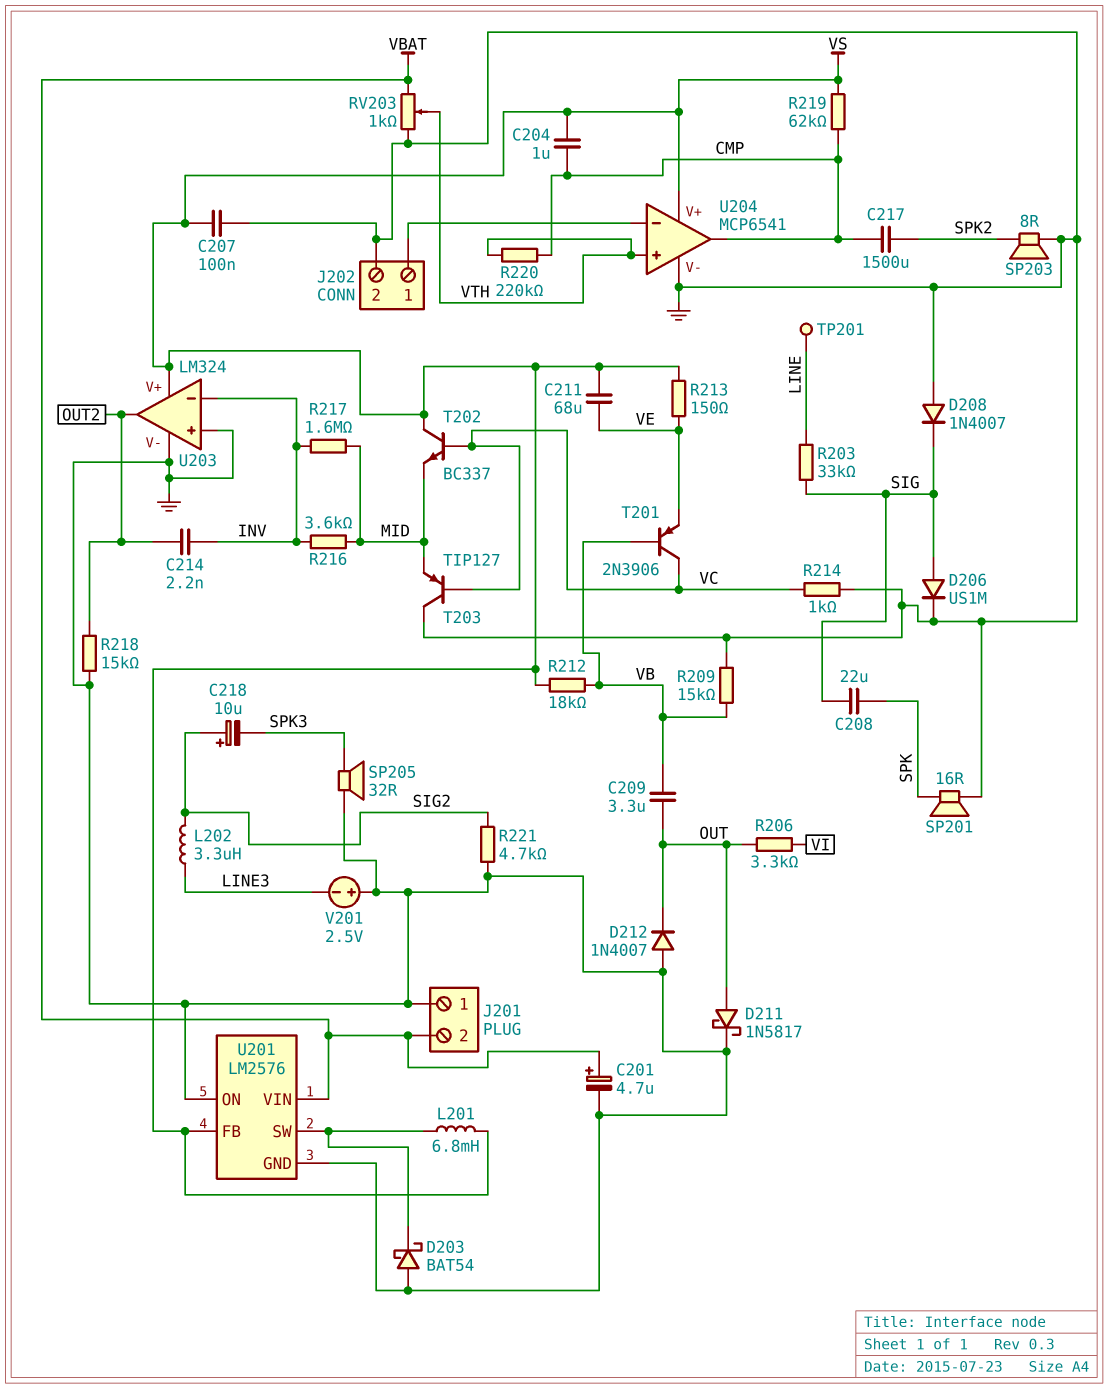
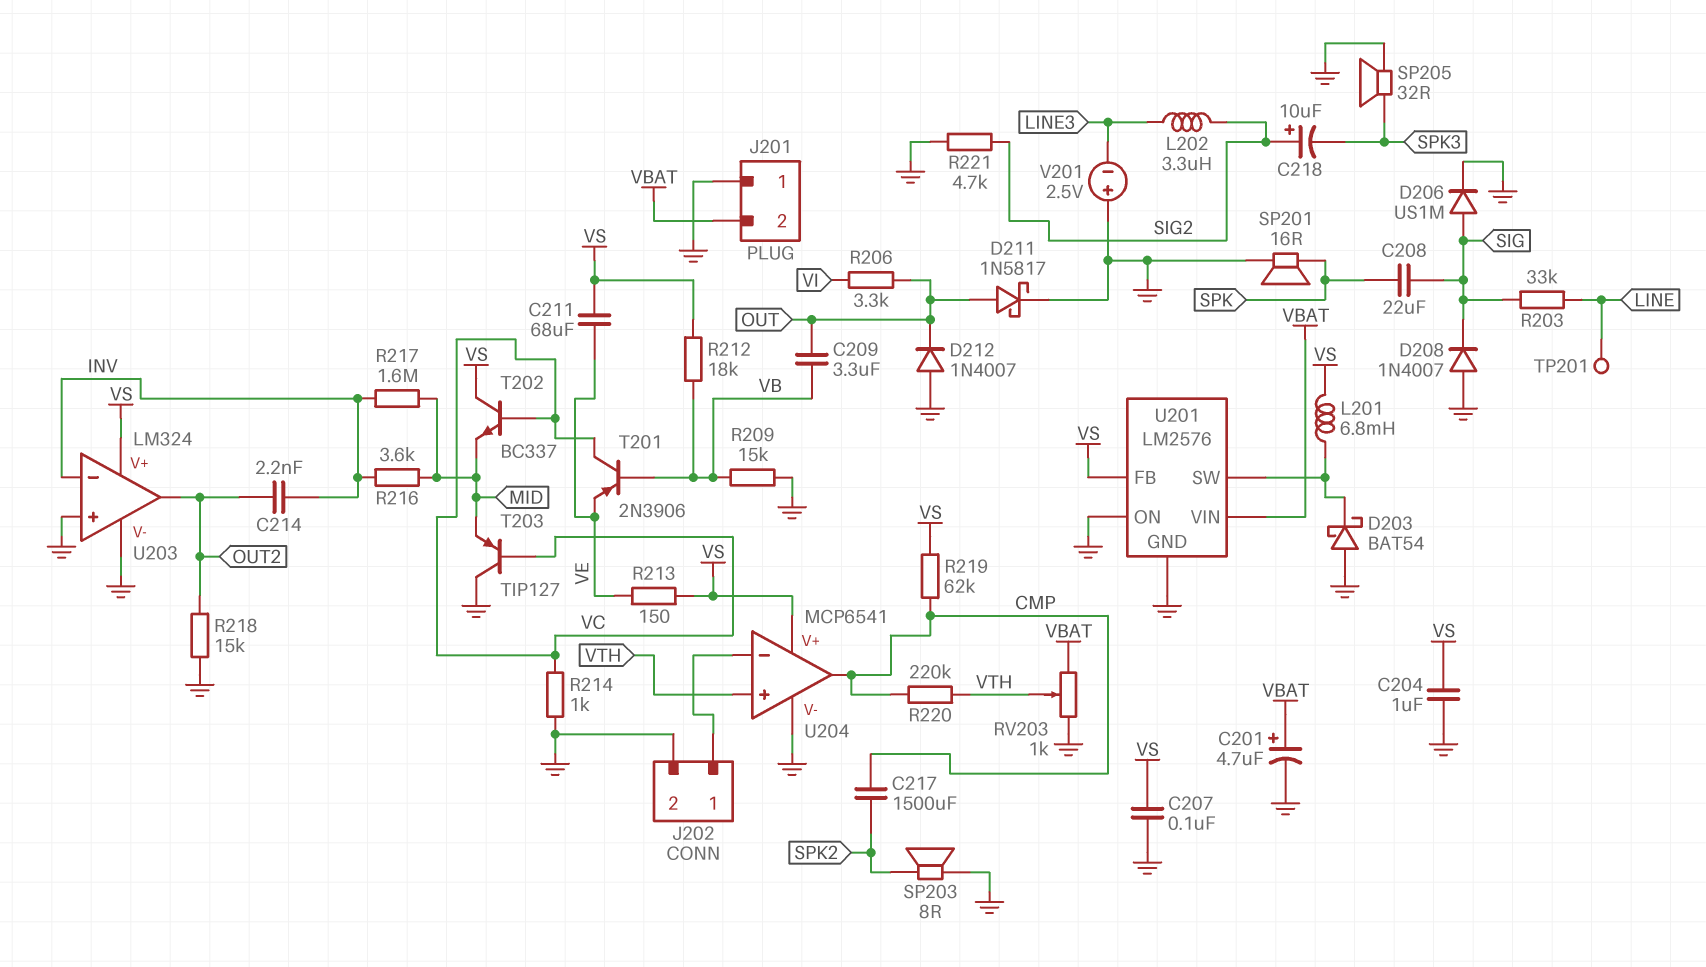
C204: 1uF (CMP, VS) -> 1uF (GND, VS)

